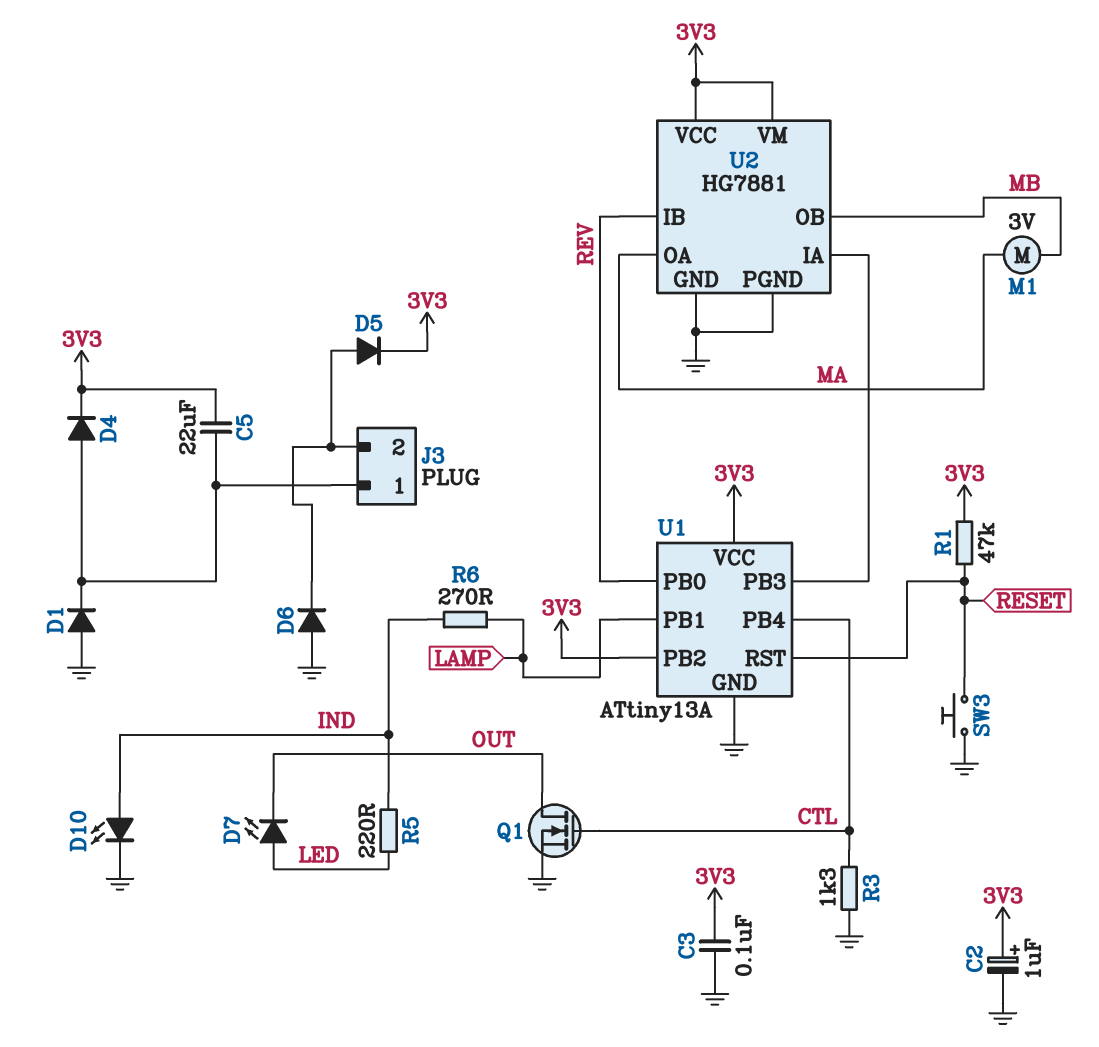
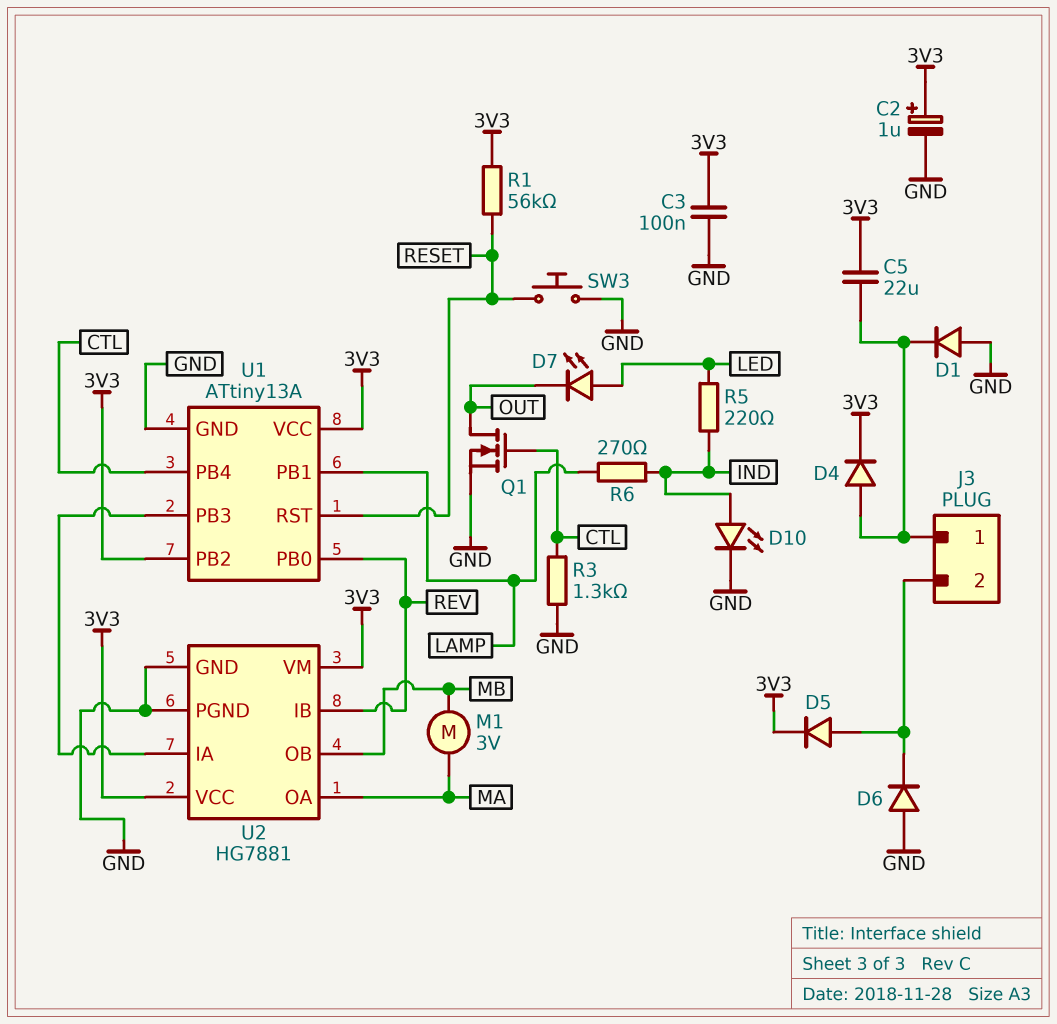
R1: 47k (3V3, RESET) -> 56k (3V3, RESET)

